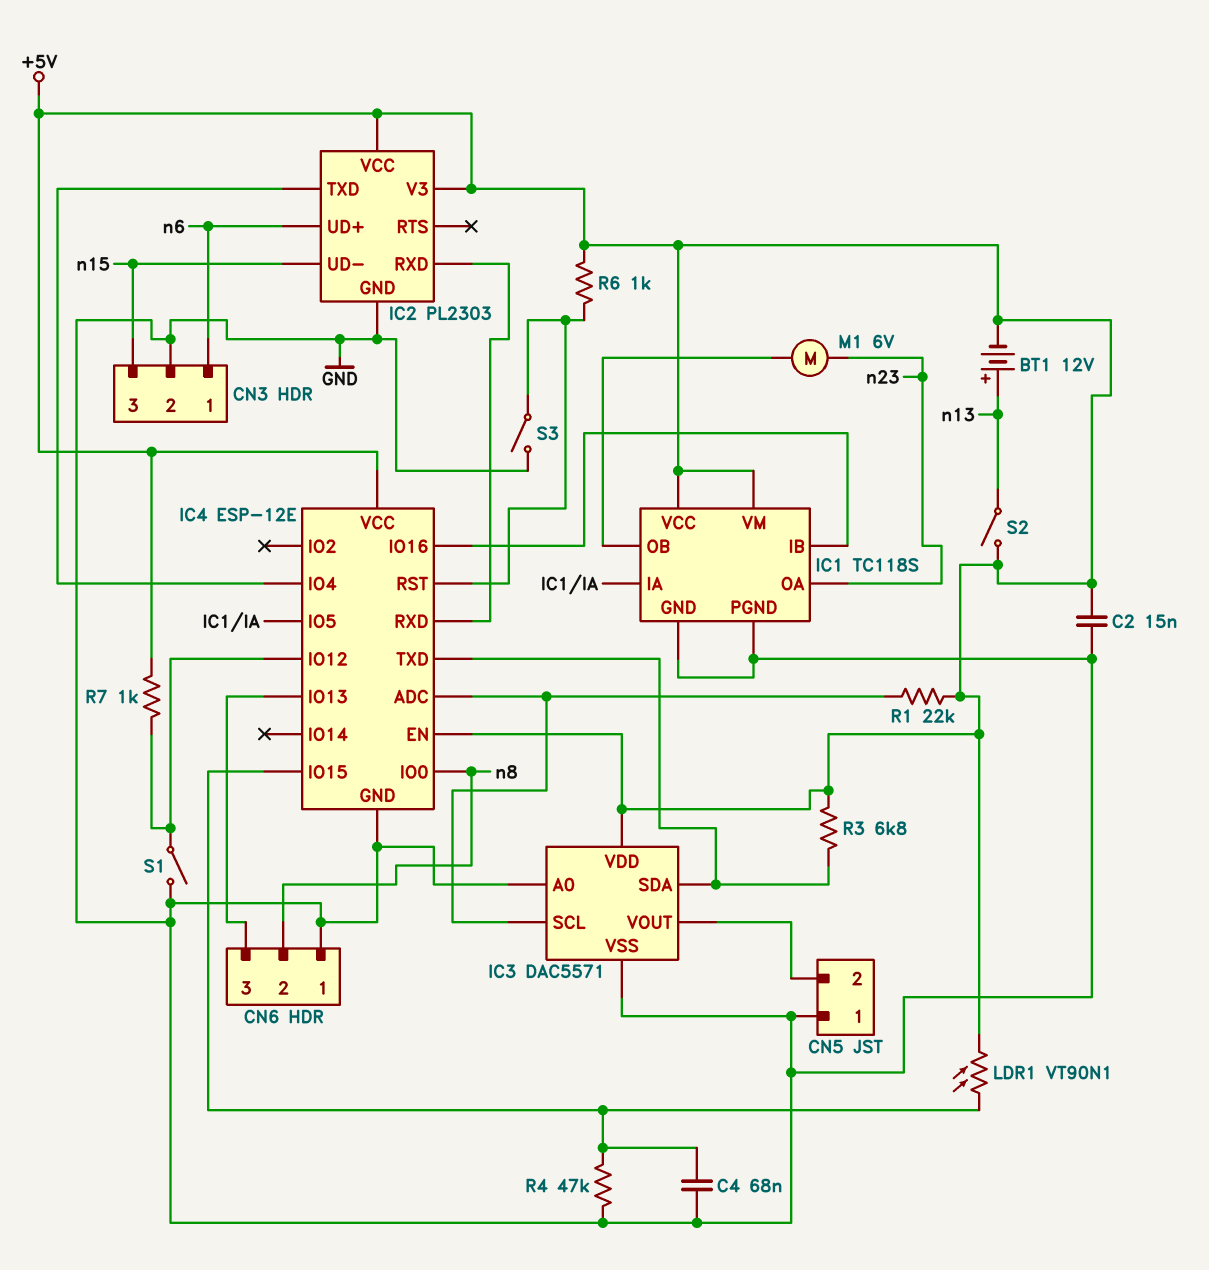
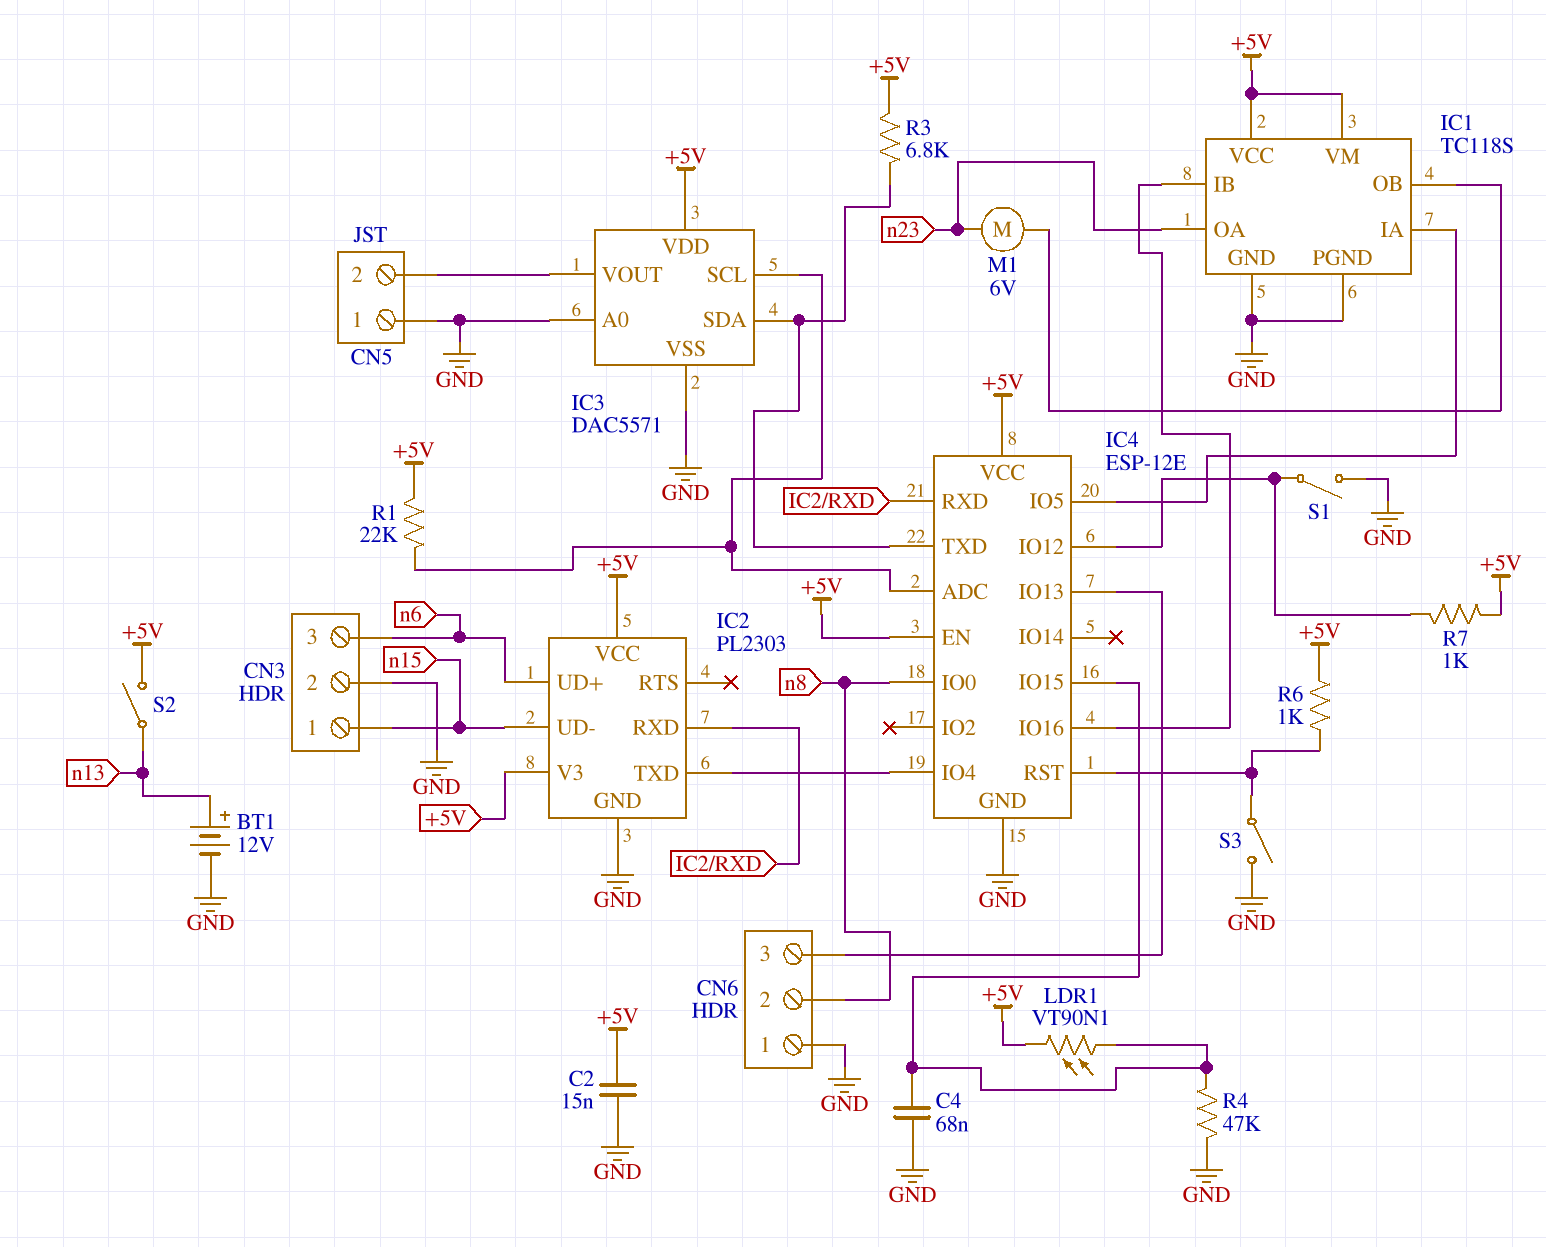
BT1: 12V (plus n13, minus +5V) -> 12V (plus n13, minus GND)
CN3 pin 1: n6 -> n15
CN3 pin 3: n15 -> n6

